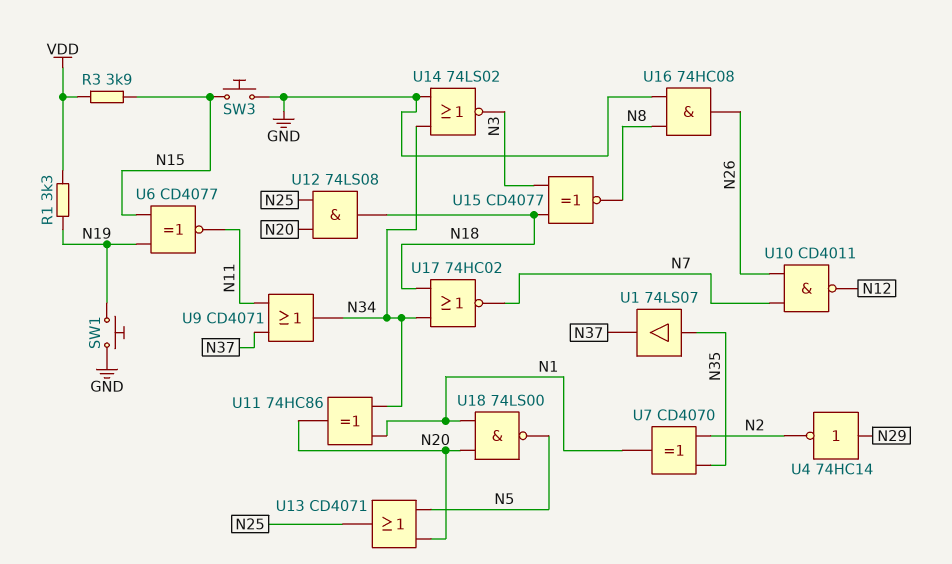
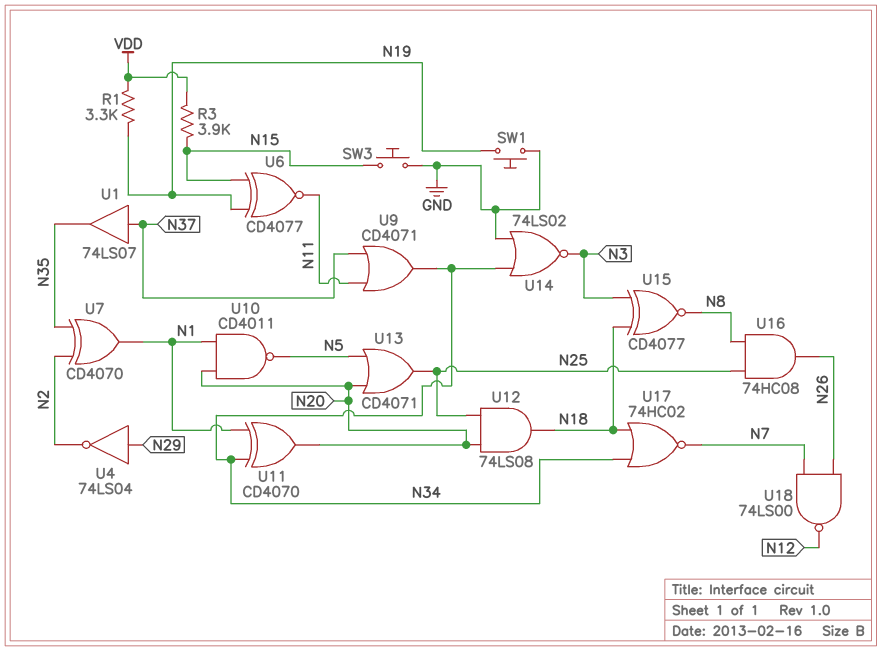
U1: buffer 74LS07 (in N35, out N37) -> buffer 74LS07 (in N37, out N35)
U4: NOT 74HC14 (in N29, out N2) -> NOT 74LS04 (in N29, out N2)
U10: NAND CD4011 (in N7, in N26, out N12) -> NAND CD4011 (in N1, in N20, out N5)
U11: XOR 74HC86 (in N1, in N34, out N20) -> XOR CD4070 (in N1, in N34, out N20)
U16: AND 74HC08 (in GND, in N8, out N26) -> AND 74HC08 (in N8, in N25, out N26)
U18: NAND 74LS00 (in N1, in N20, out N5) -> NAND 74LS00 (in N7, in N26, out N12)

